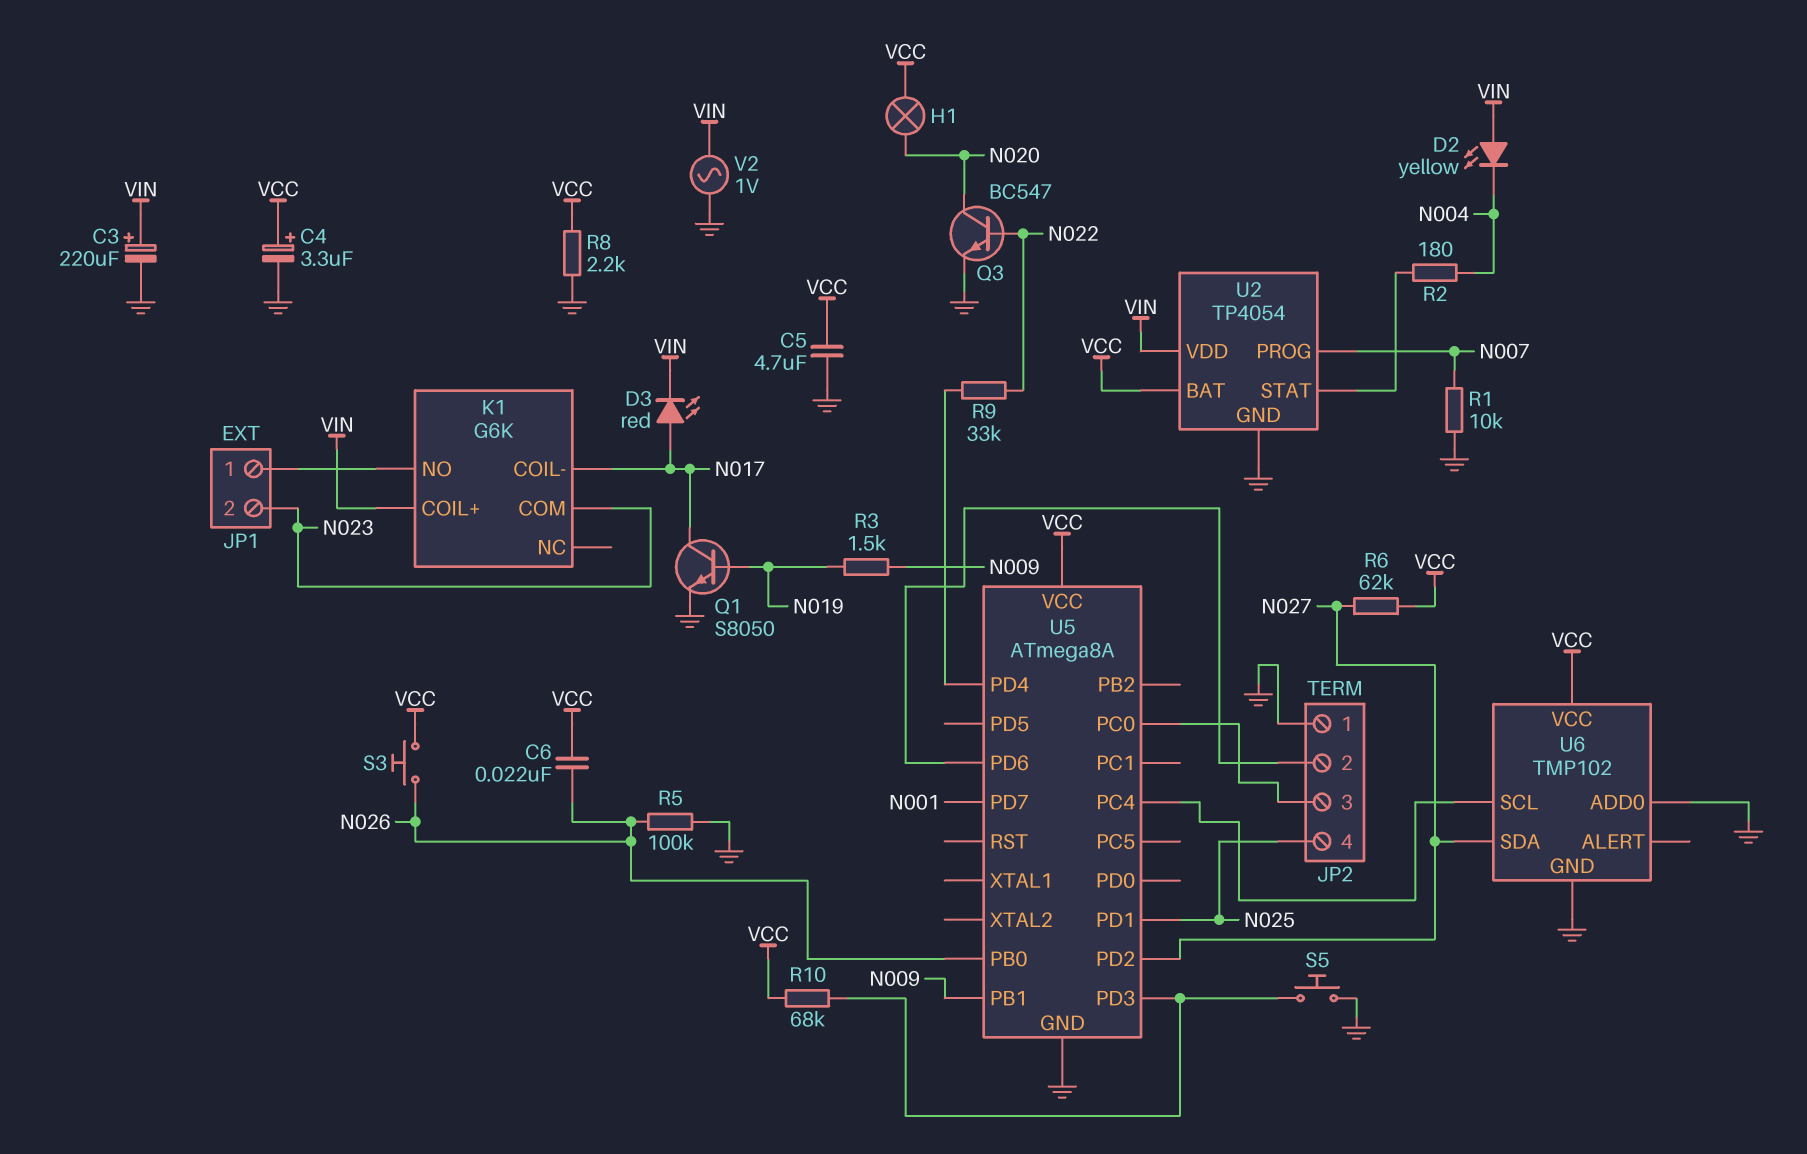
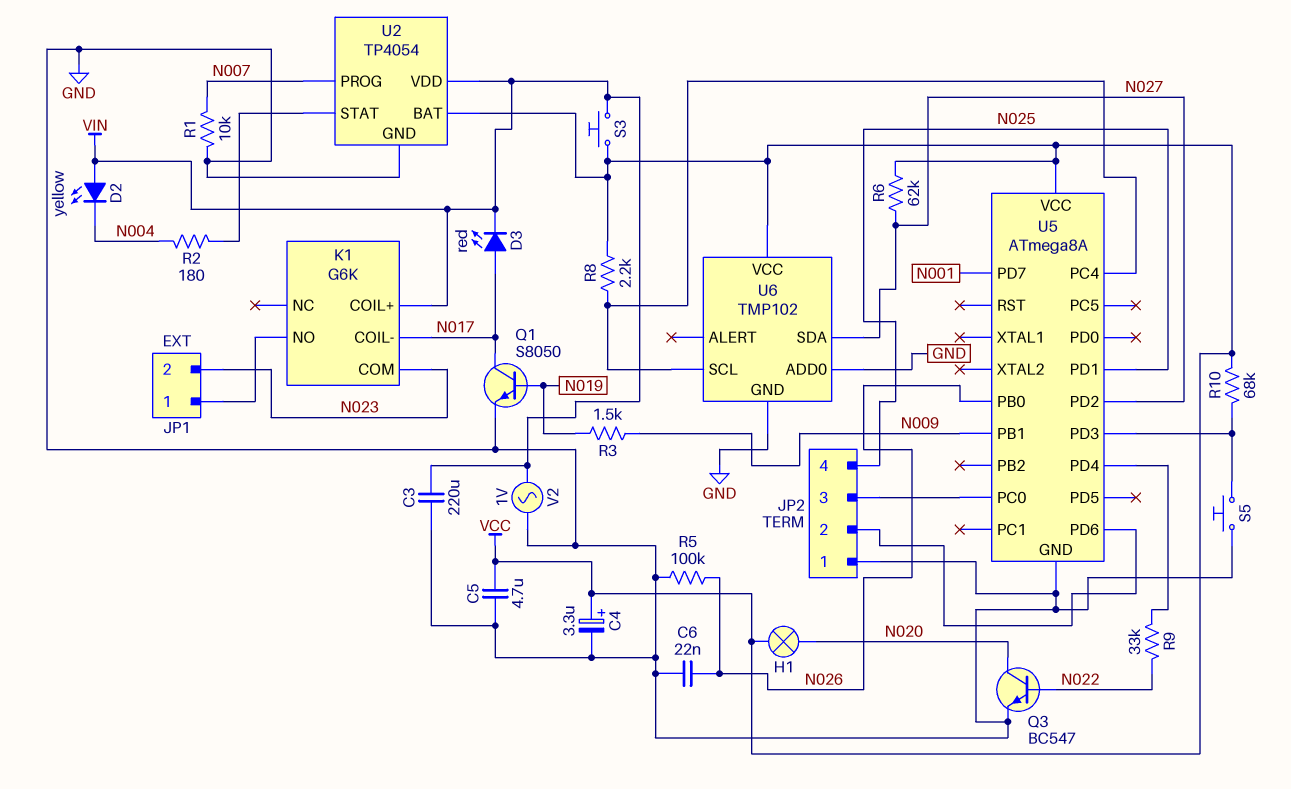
C3: 220uF (plus VIN, minus GND) -> 220uF (GND, VIN)
C6: 22nF (N026, VCC) -> 22nF (GND, N026)
R8: 2.2k (GND, VCC) -> 2.2k (U5/PC4, VCC)
S3: button (N026, VCC) -> button (VCC, VIN)

